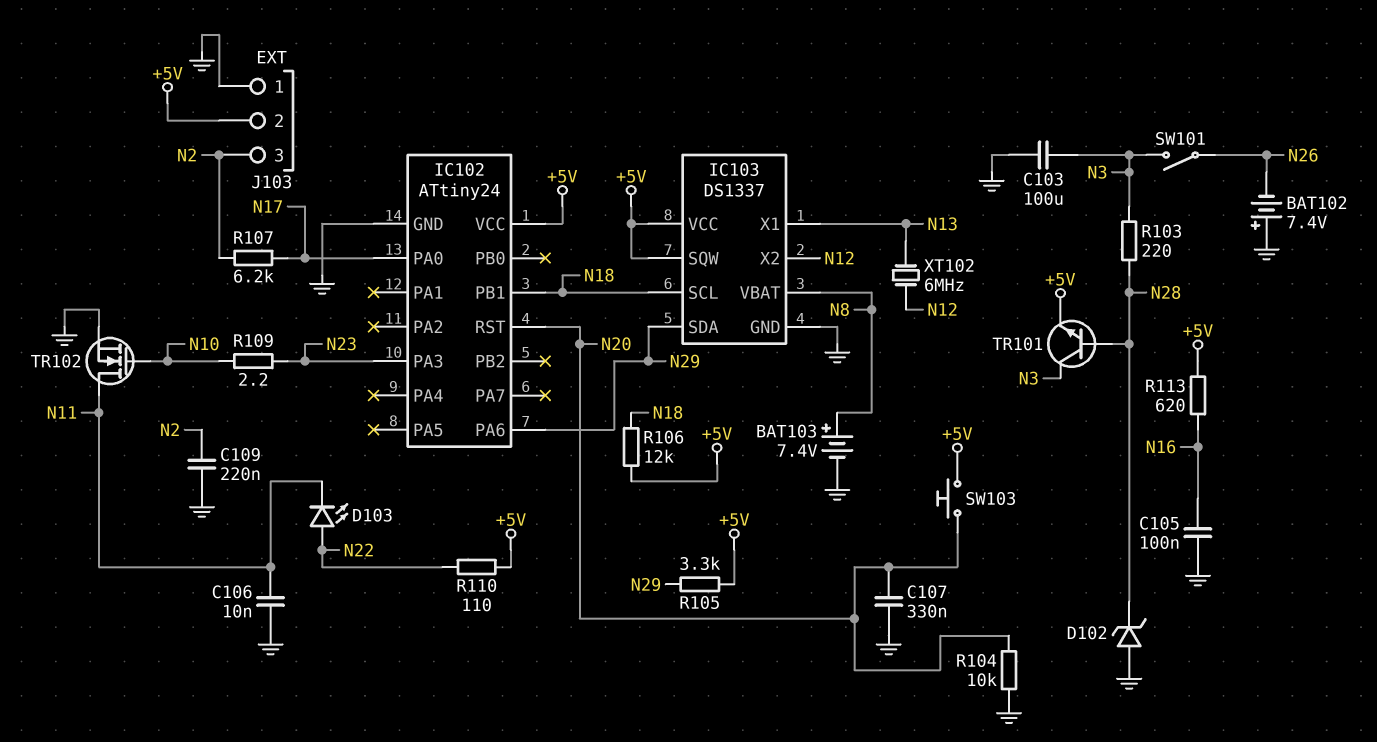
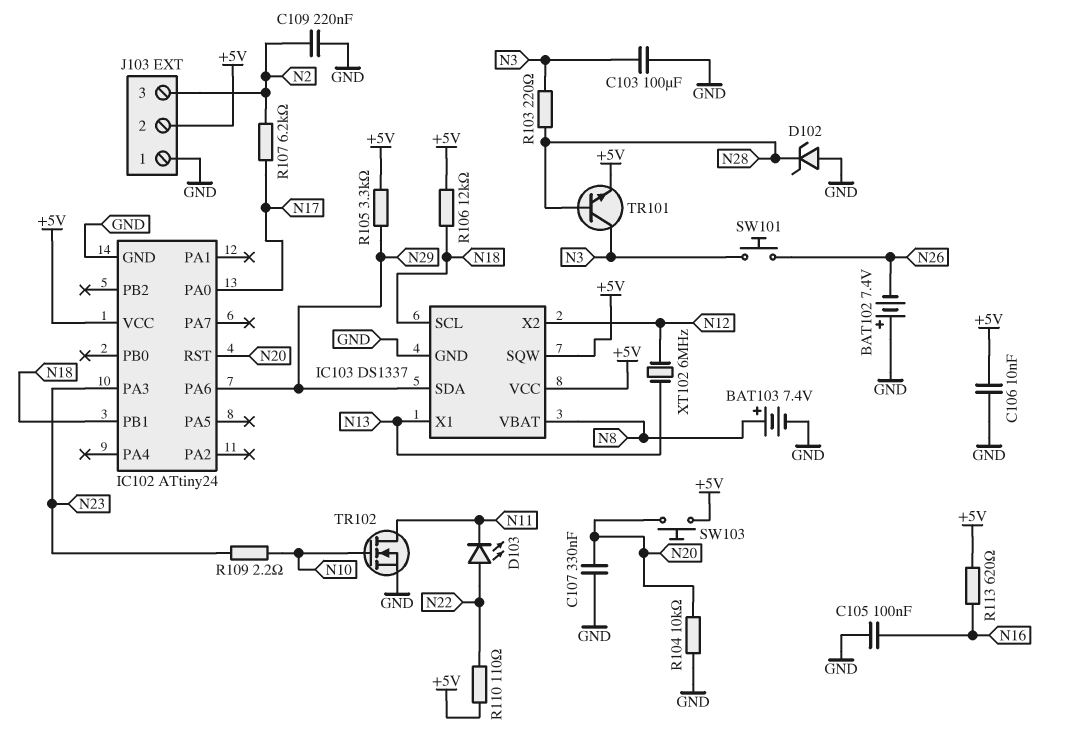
C106: 10nF (GND, N11) -> 10nF (+5V, GND)
SW101: switch (N3, N26) -> button (N3, N26)

